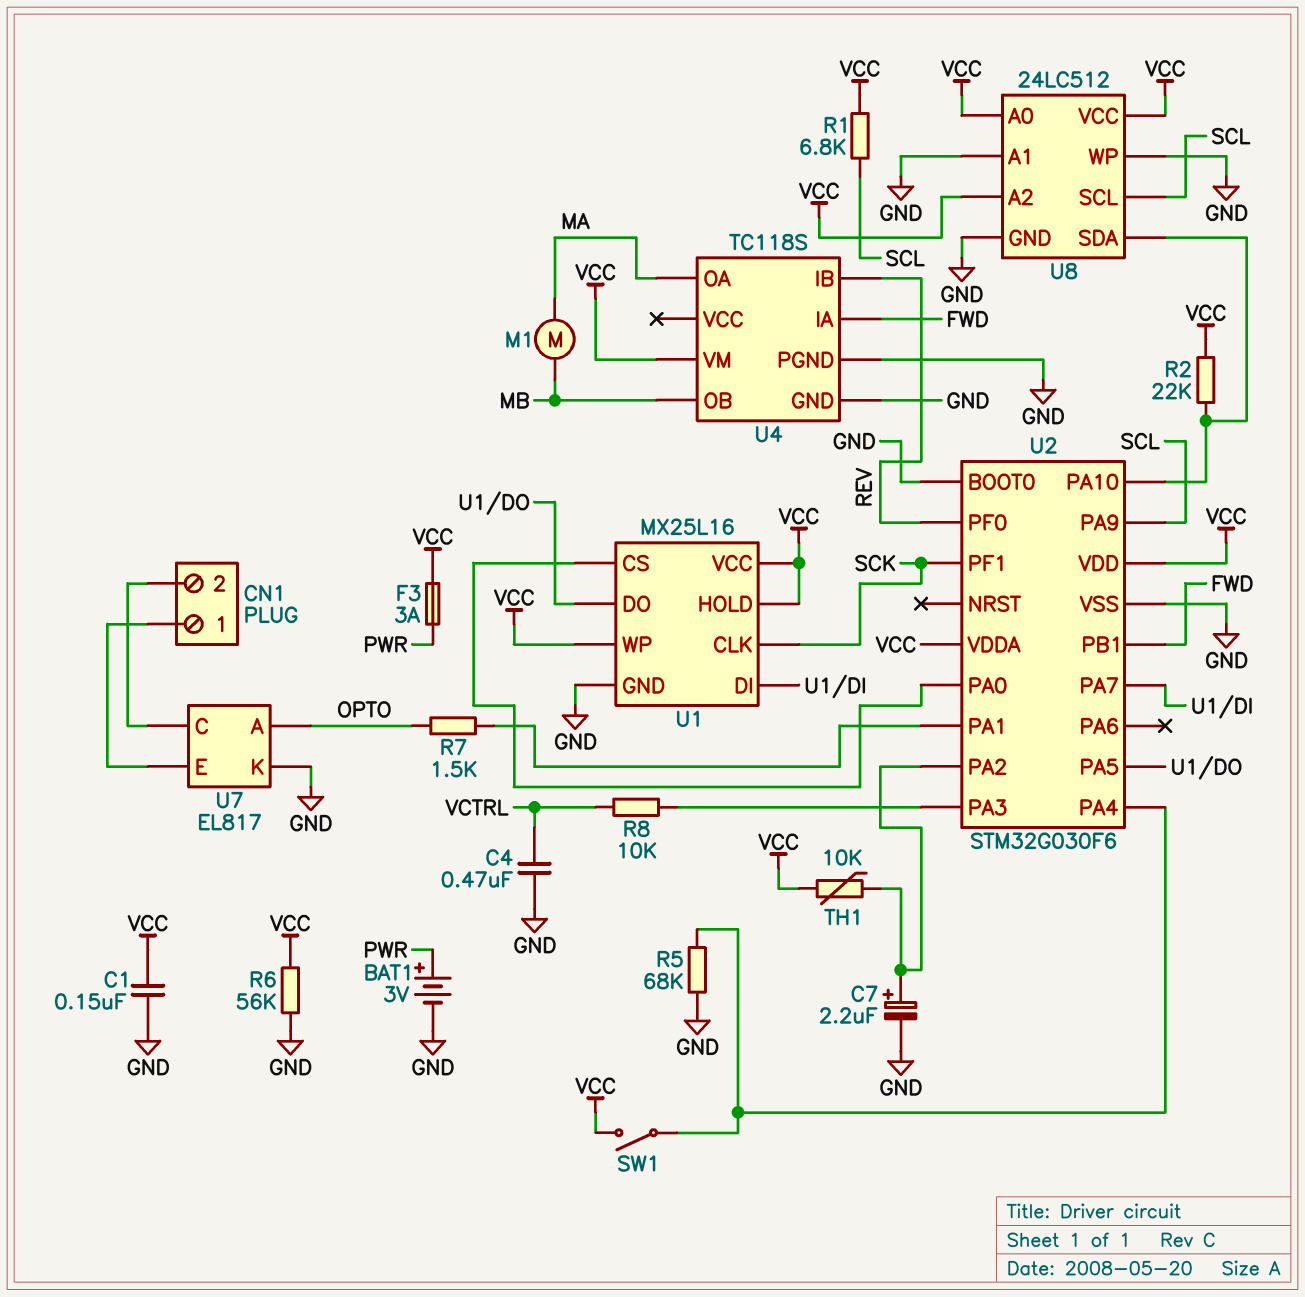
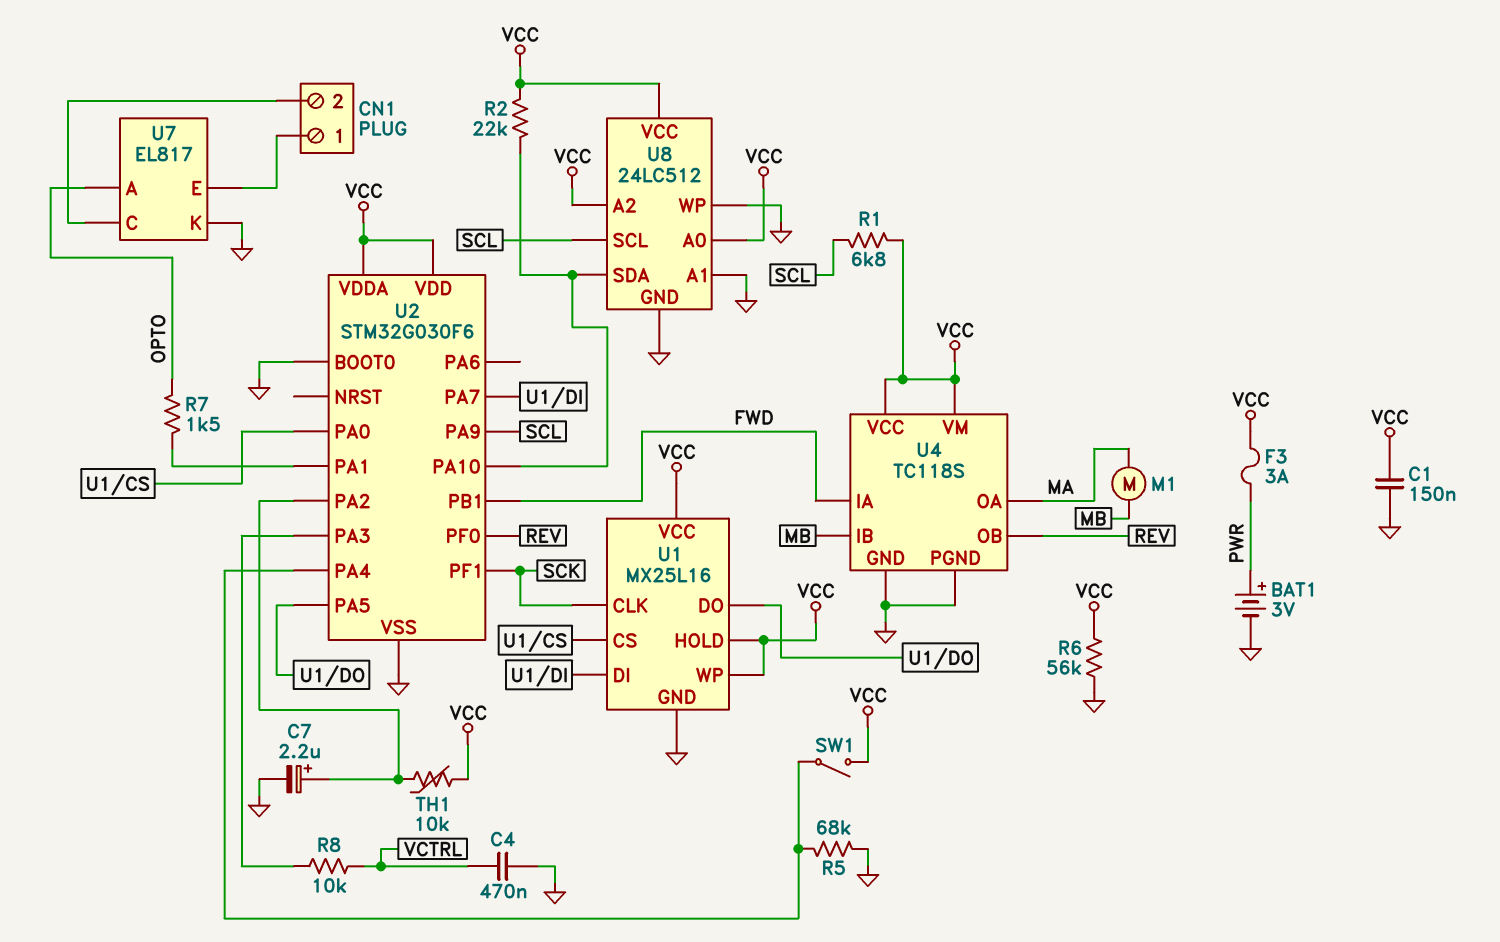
U4 pin IB: REV -> MB
U4 pin OB: MB -> REV
U4 pin VCC: none -> VCC

